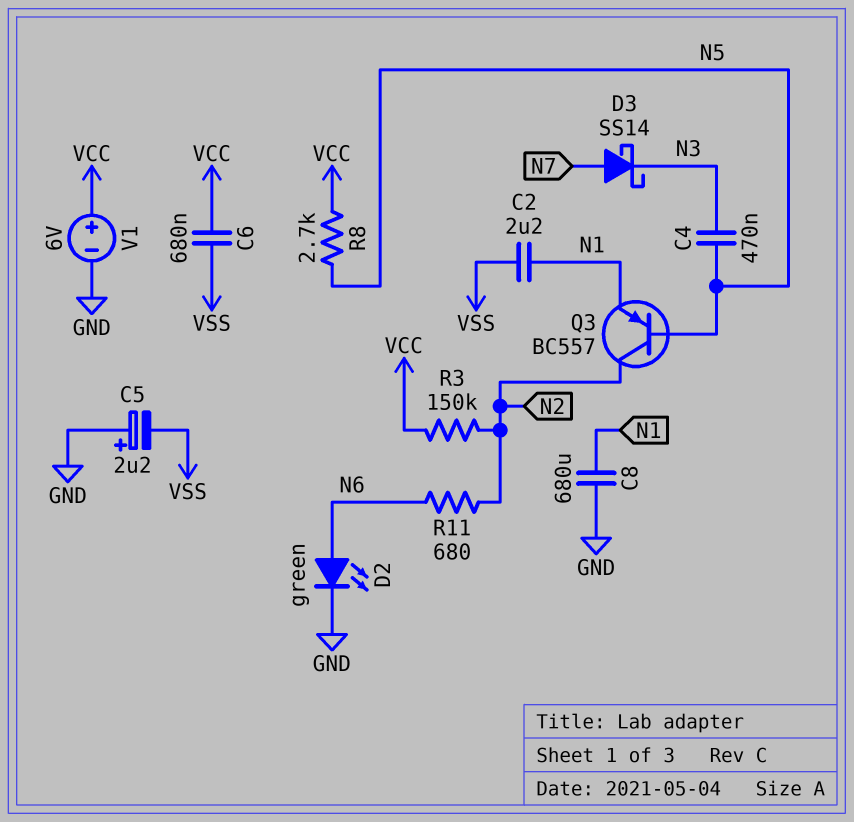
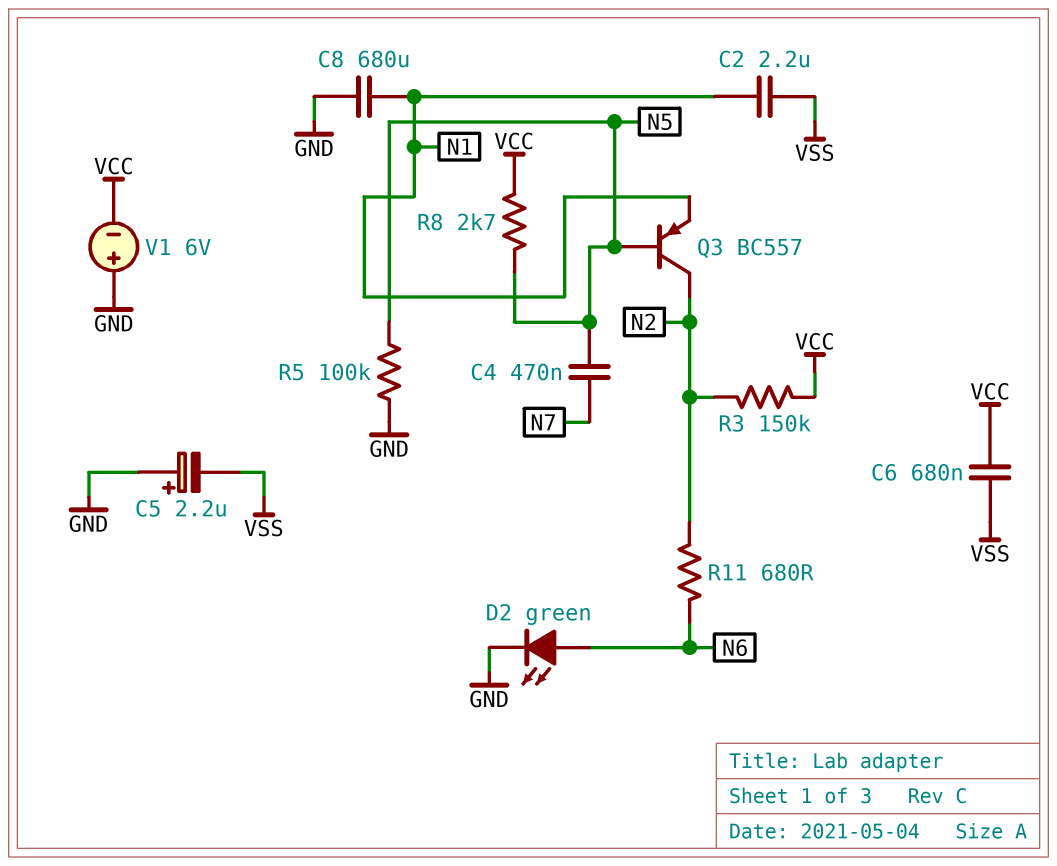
C4: 470nF (N3, N5) -> 470nF (N5, N7)
D3: schottky SS14 (A N7, K N3) -> none
R5: none -> 100k (GND, N5)
V1: 6V (plus VCC, minus GND) -> 6V (plus GND, minus VCC)

